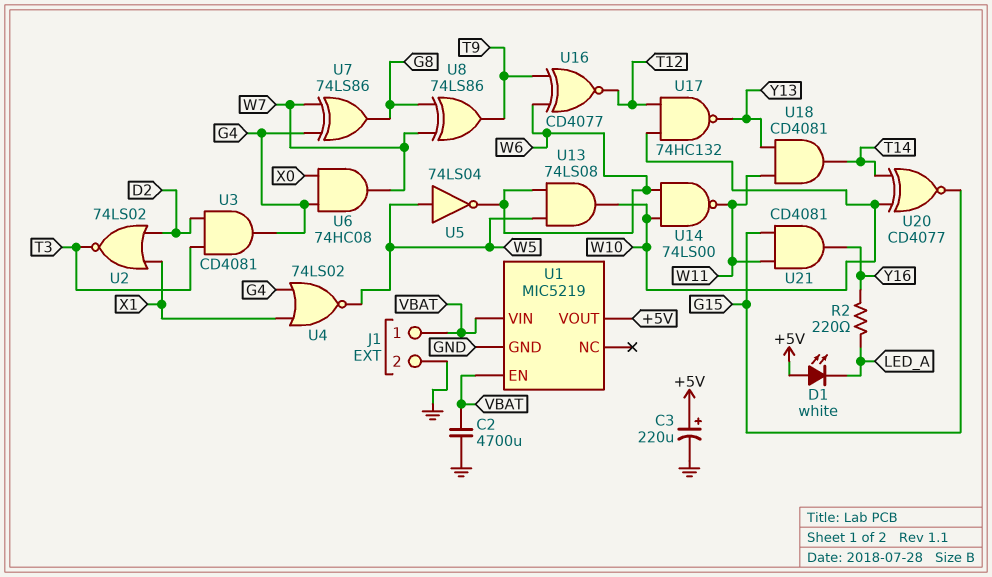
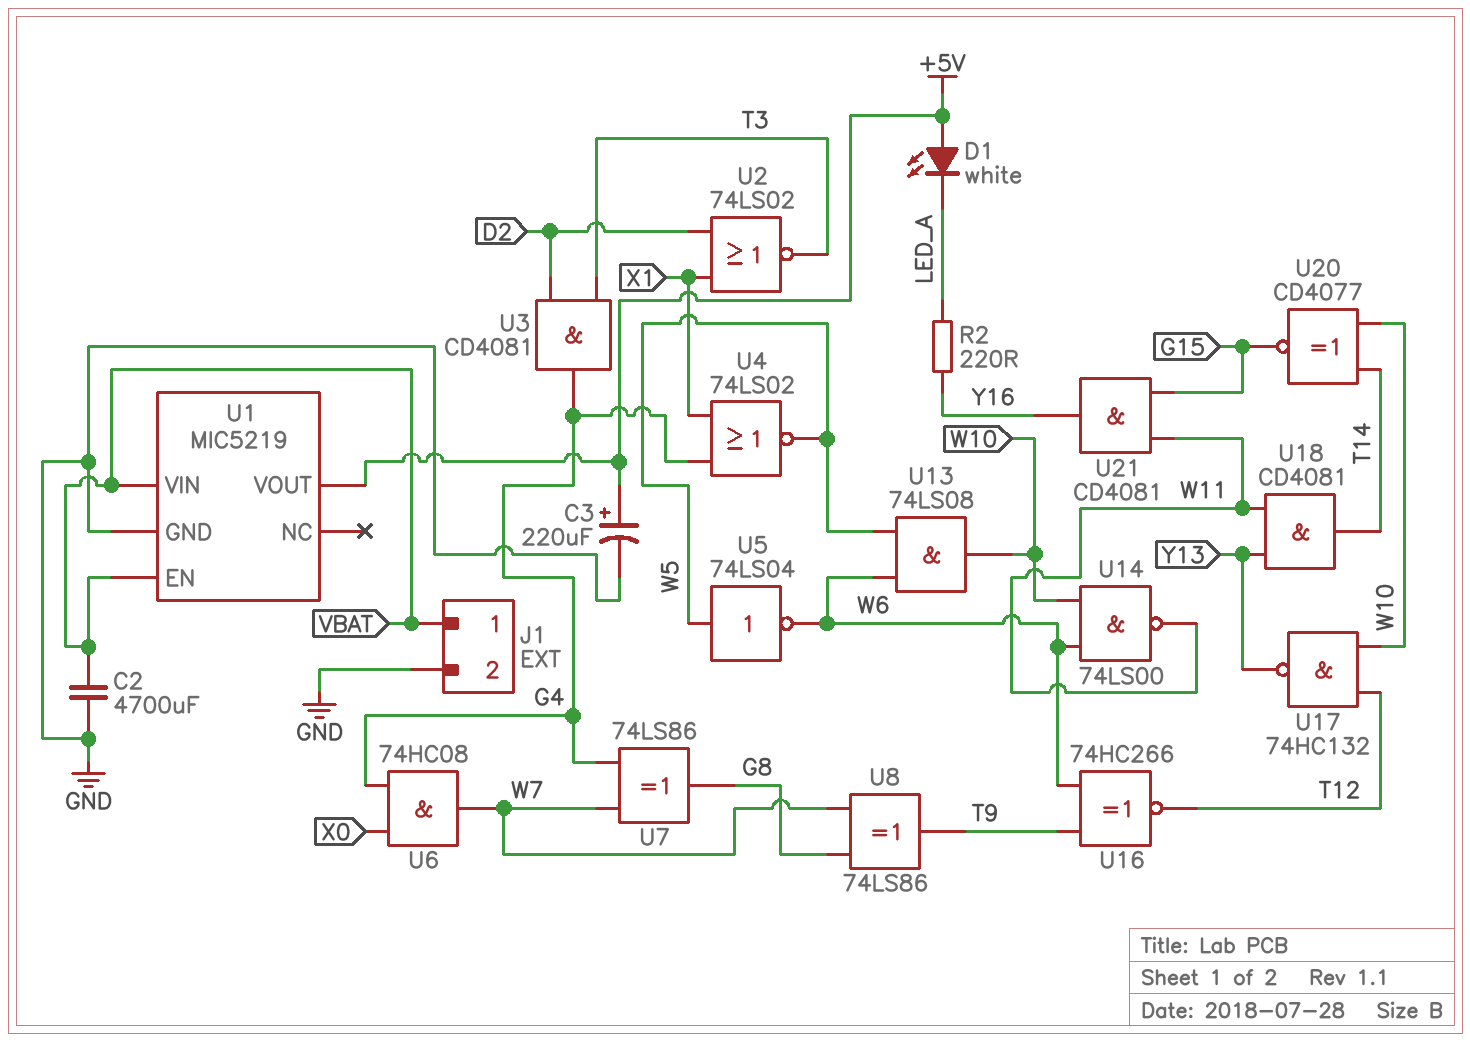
U16: XNOR CD4077 (in T9, in W6, out T12) -> XNOR 74HC266 (in T9, in W6, out T12)

